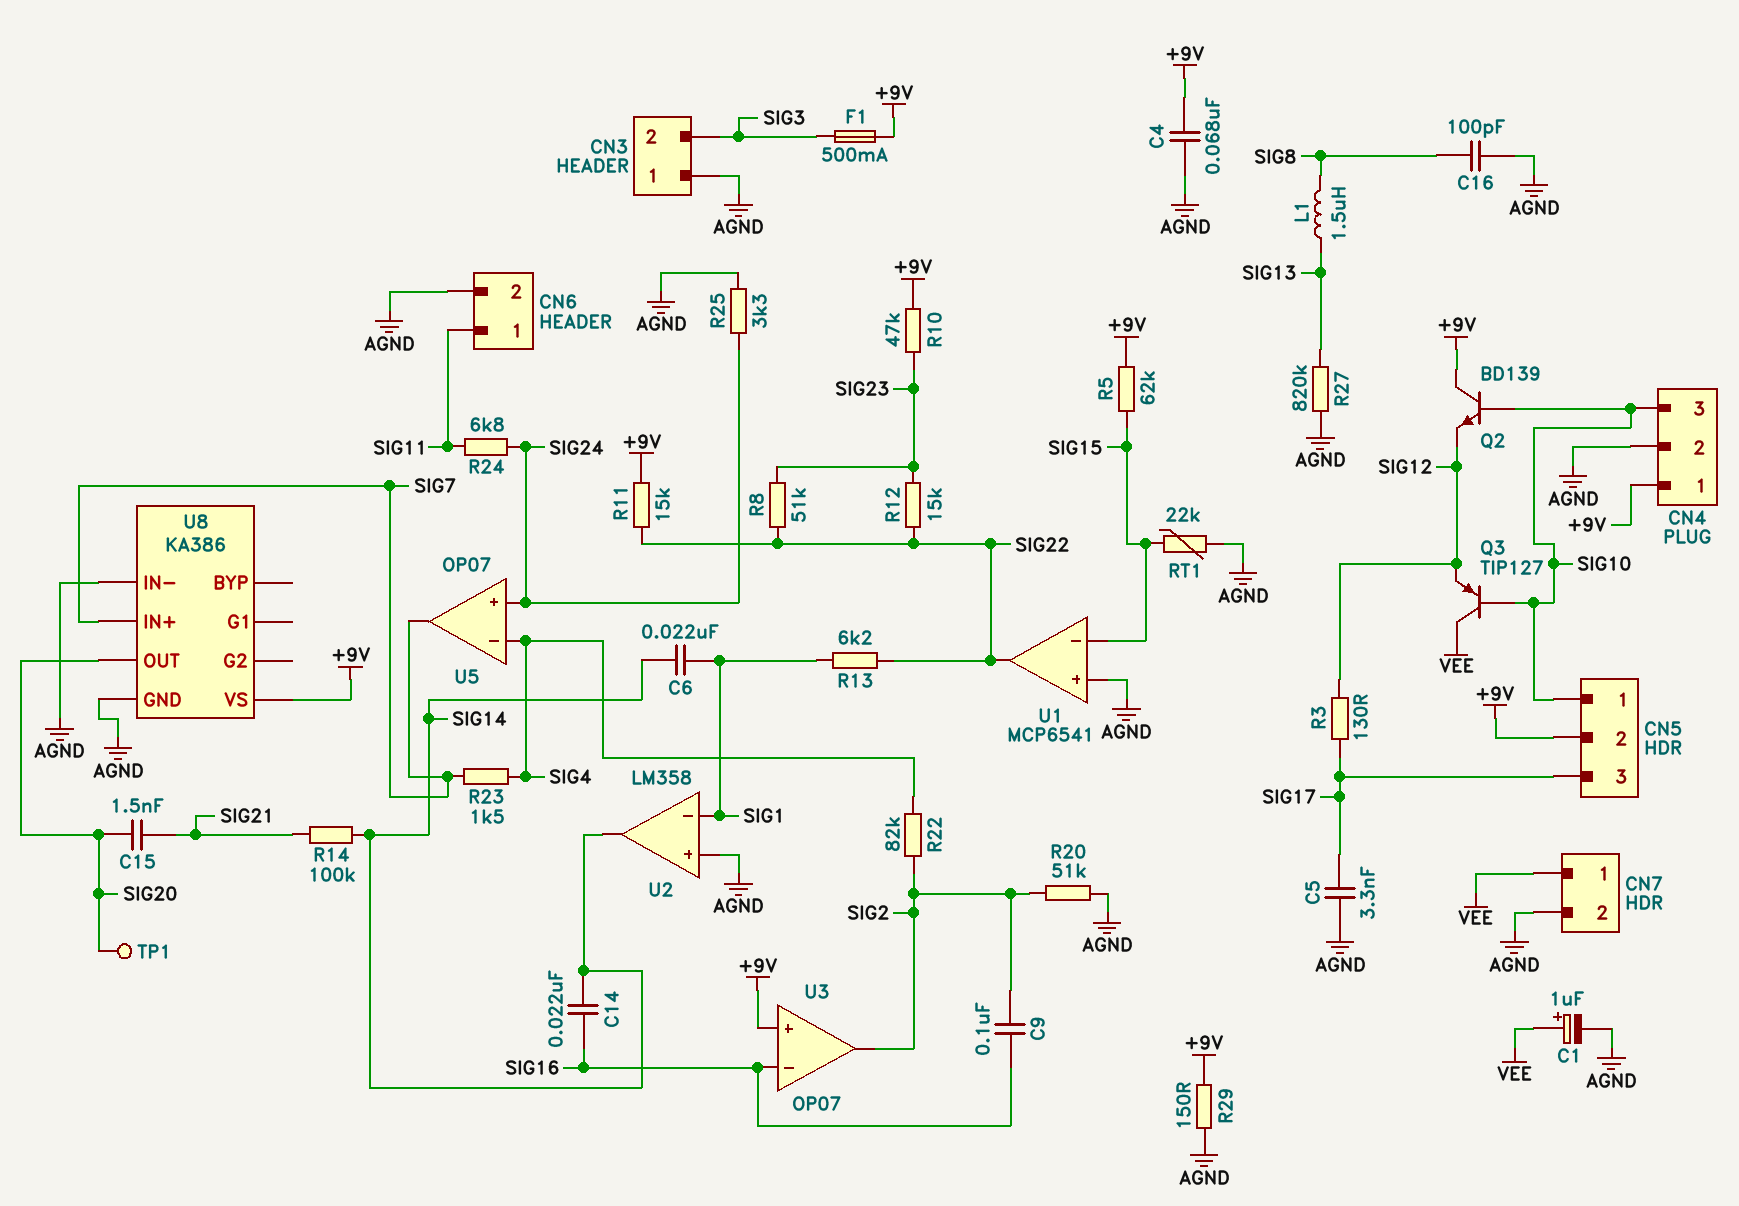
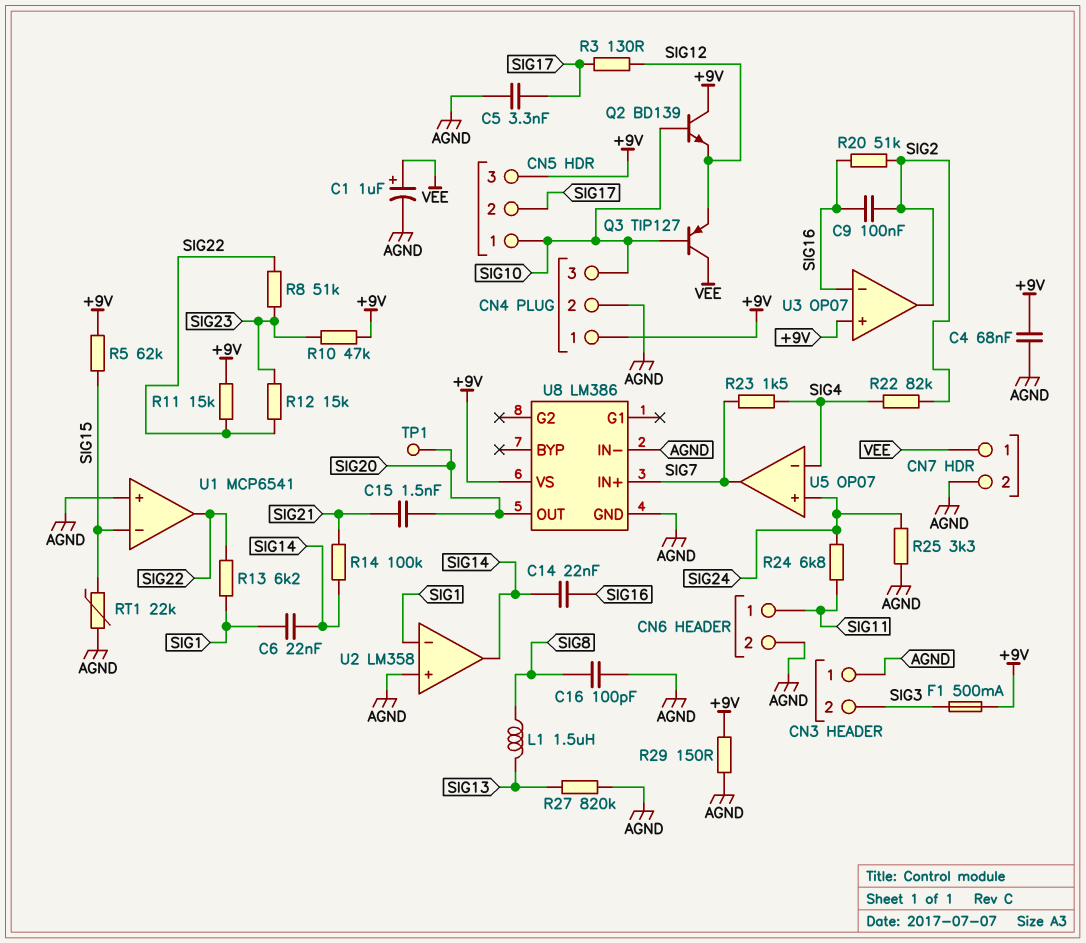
CN5 pin 2: +9V -> SIG17
CN5 pin 3: SIG17 -> +9V
R20: 51k (AGND, SIG2) -> 51k (SIG2, SIG16)
U8: KA386 -> LM386

